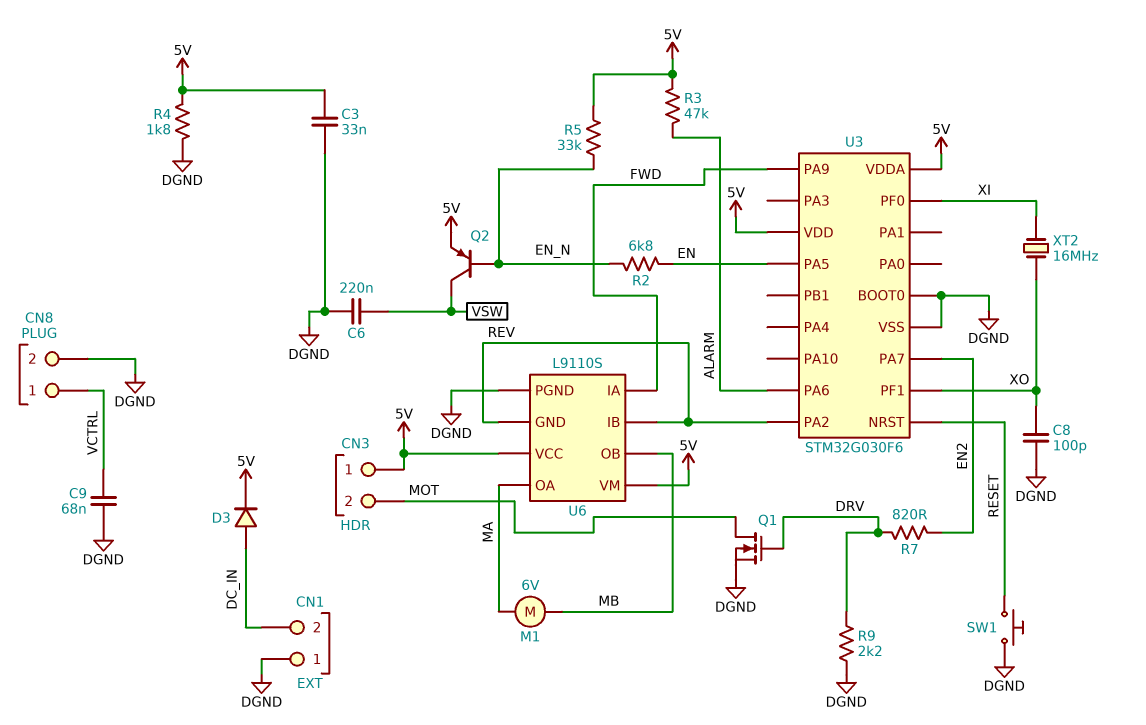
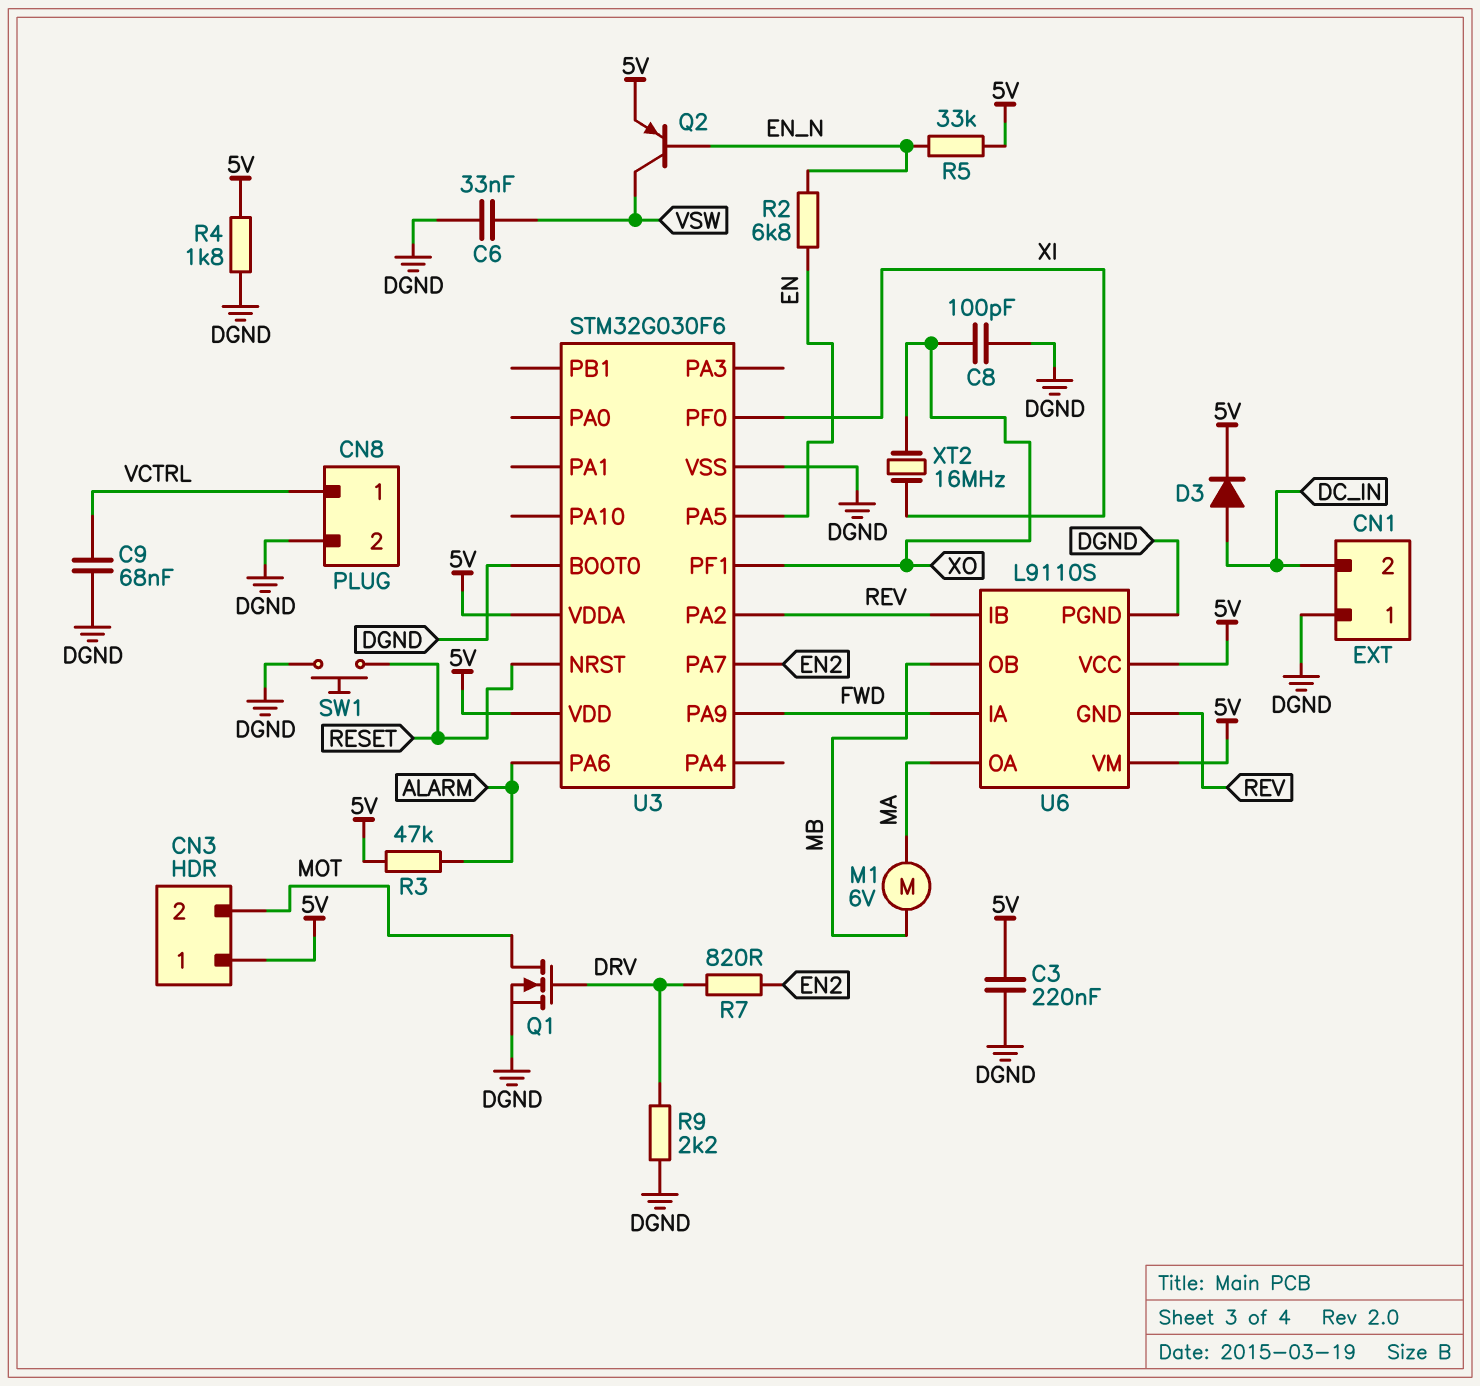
C3: 33nF (5V, DGND) -> 220nF (5V, DGND)
C6: 220nF (DGND, VSW) -> 33nF (DGND, VSW)

